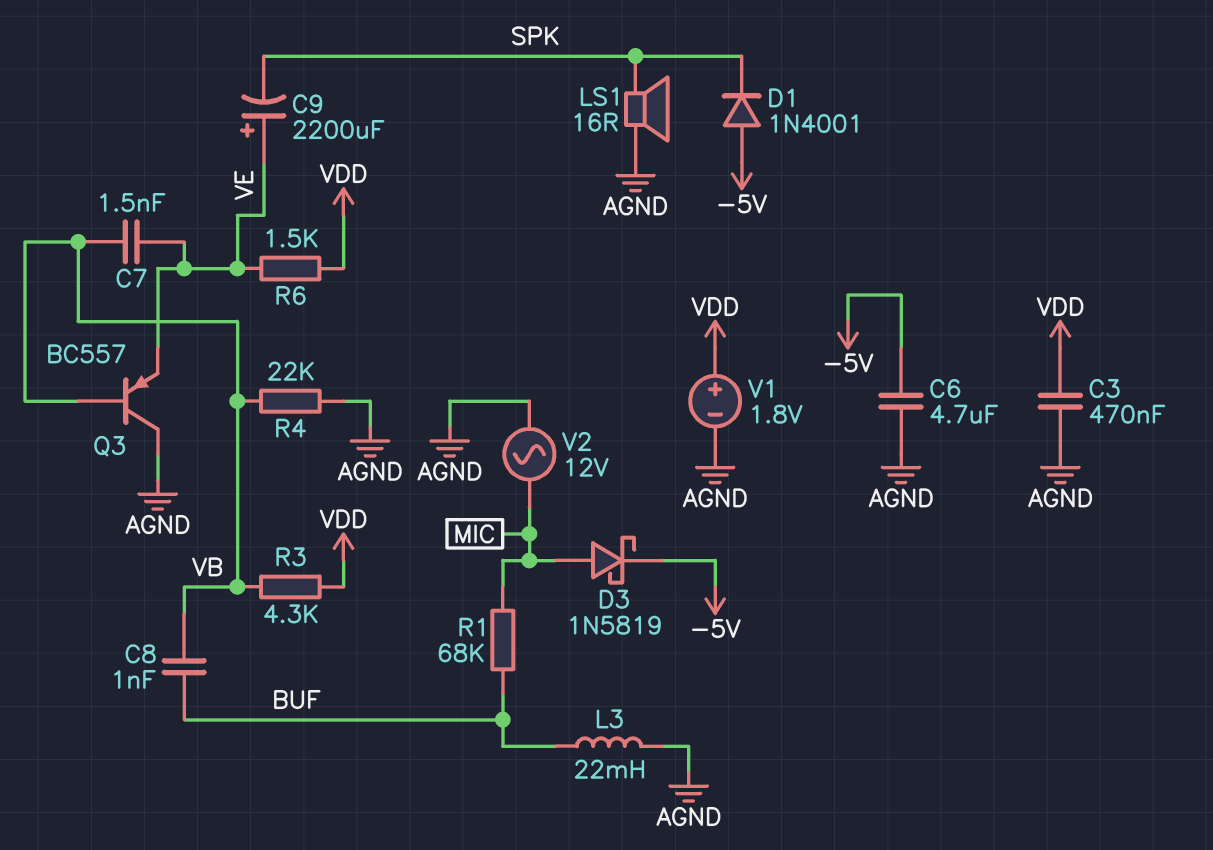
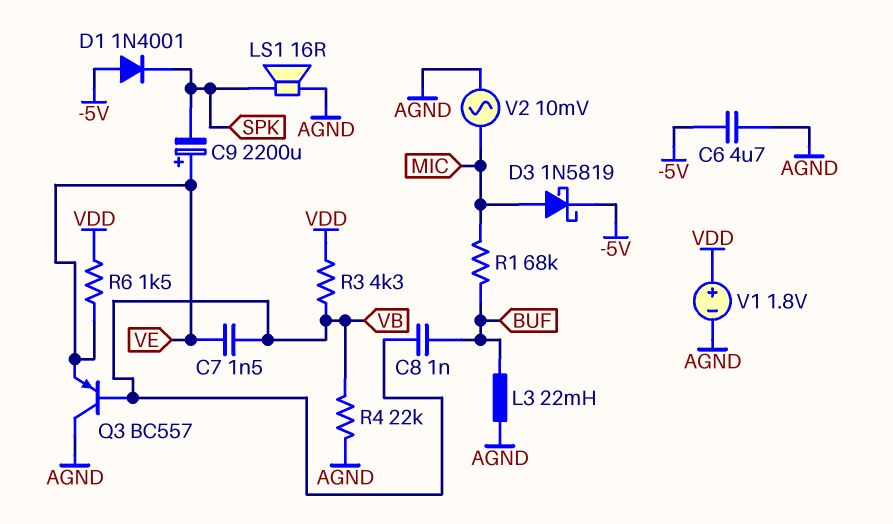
C3: 470nF (AGND, VDD) -> none
V2: AC 12V (AGND, MIC) -> AC 10mV (AGND, MIC)

